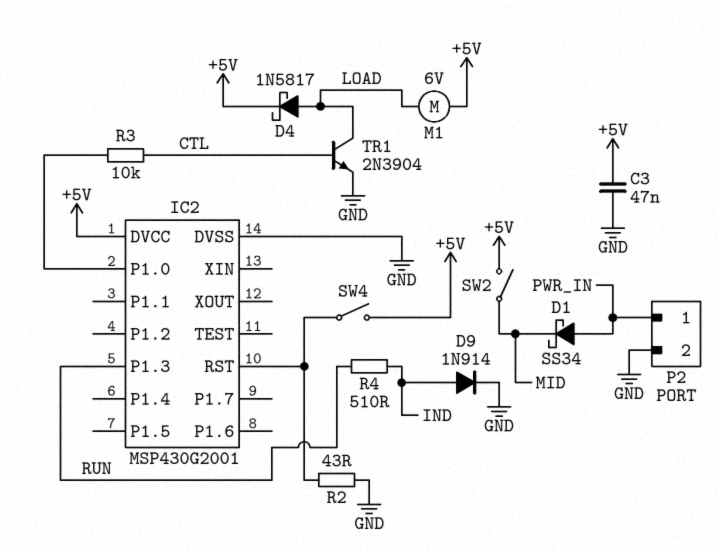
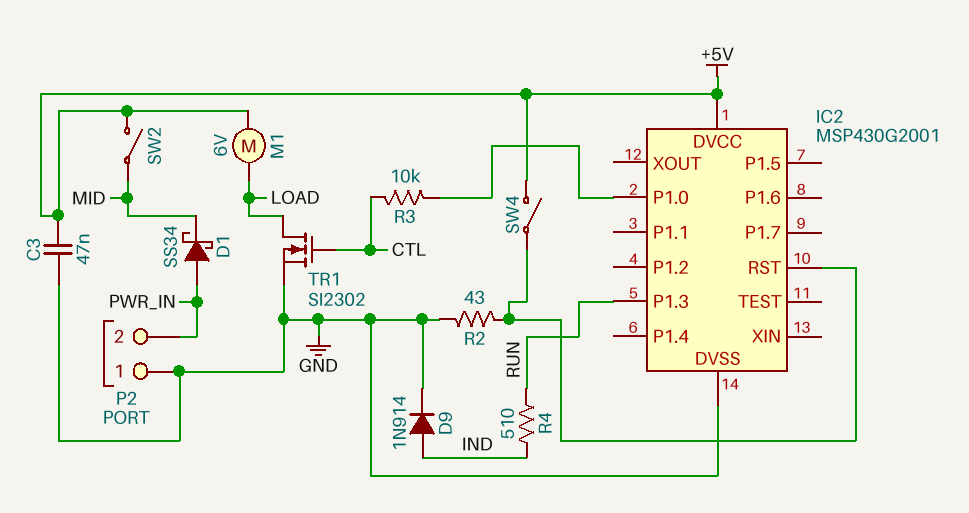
D4: schottky 1N5817 (A LOAD, K +5V) -> none
P2 pin 1: PWR_IN -> GND
P2 pin 2: GND -> PWR_IN
TR1: NPN 2N3904 (B CTL, C LOAD, E GND) -> NMOS SI2302 (G CTL, D LOAD, S GND)

